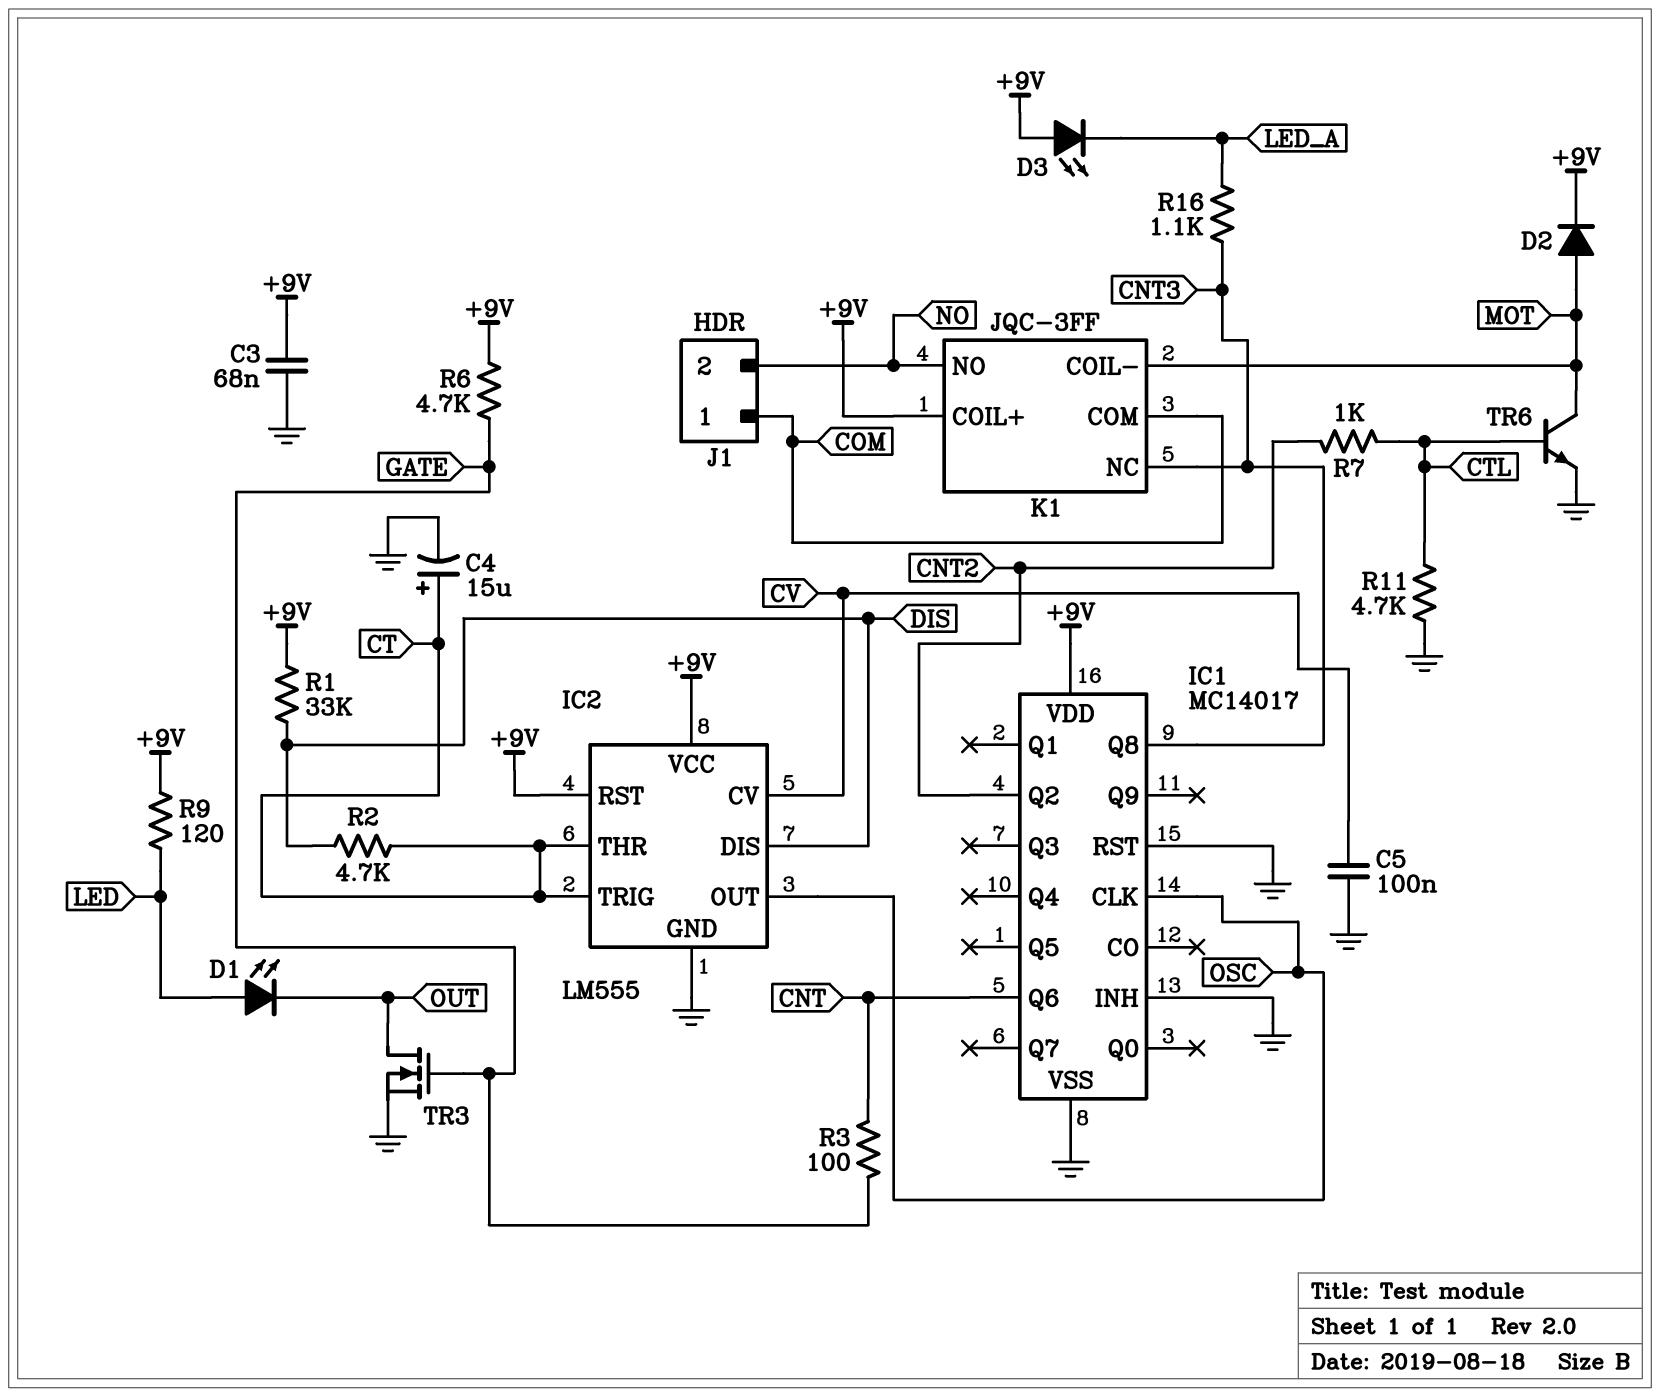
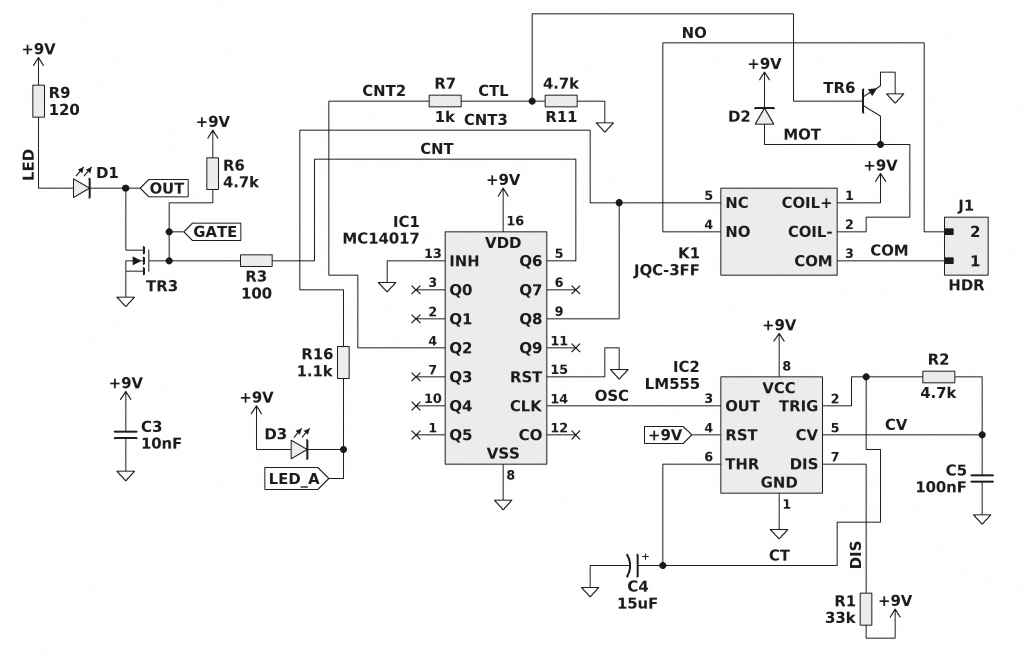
C3: 68nF (+9V, GND) -> 10nF (+9V, GND)
R2: 4.7k (CT, DIS) -> 4.7k (CT, CV)

